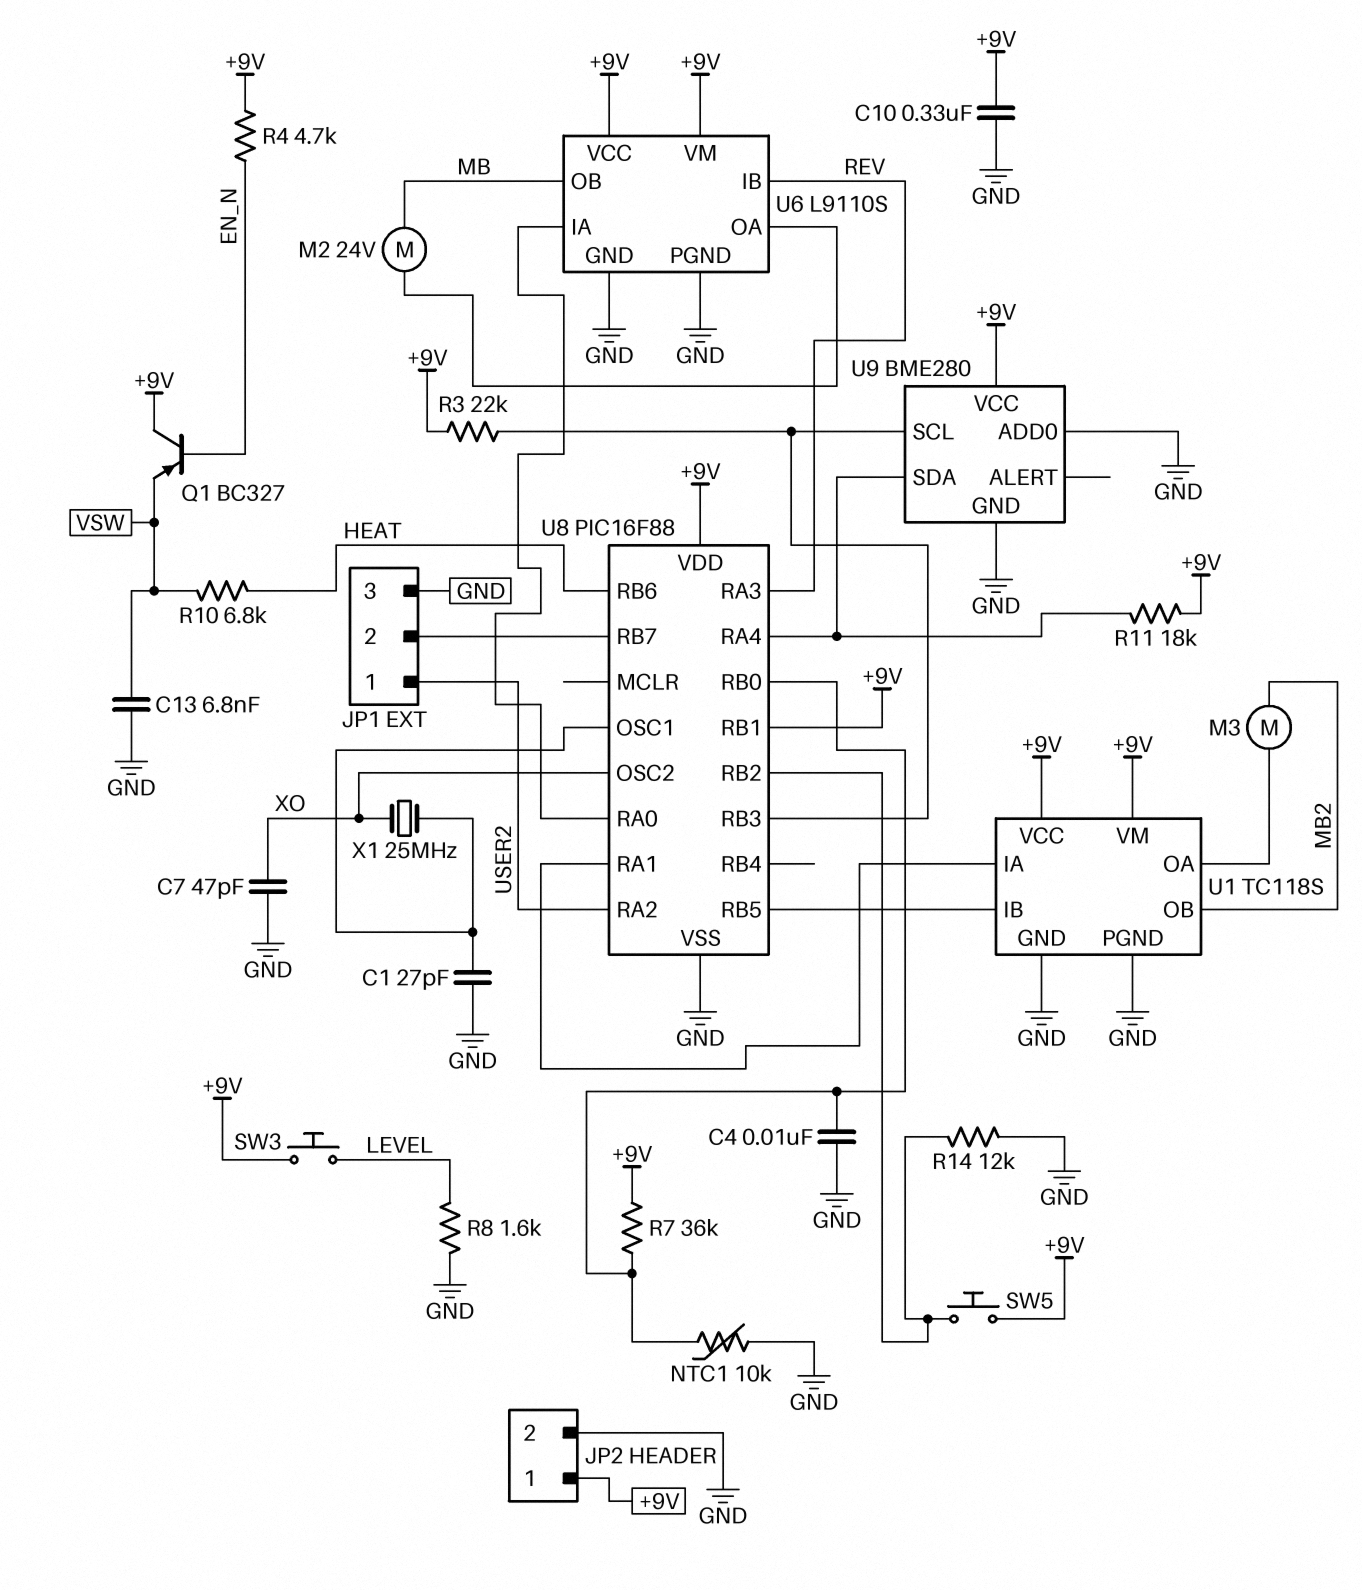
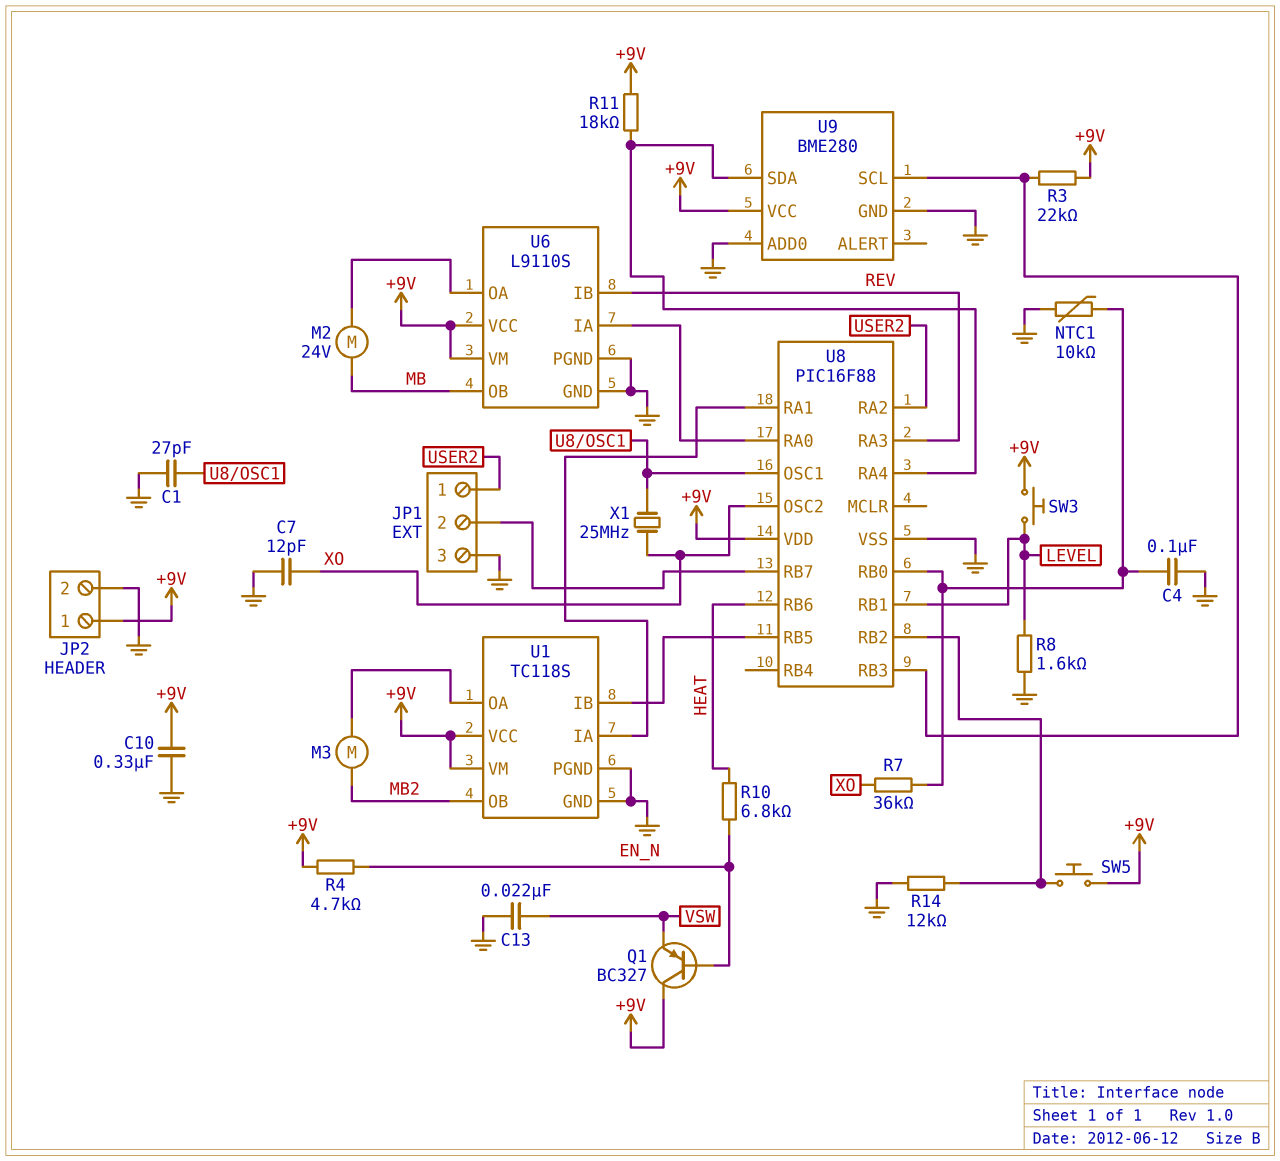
C4: 10nF (GND, U8/RB0) -> 100nF (GND, U8/RB0)
C7: 47pF (GND, XO) -> 12pF (GND, XO)
C13: 6.8nF (GND, VSW) -> 22nF (GND, VSW)
R7: 36k (+9V, U8/RB0) -> 36k (U8/RB0, XO)
R10: 6.8k (HEAT, VSW) -> 6.8k (EN_N, HEAT)
U8 pin RB1: +9V -> LEVEL

